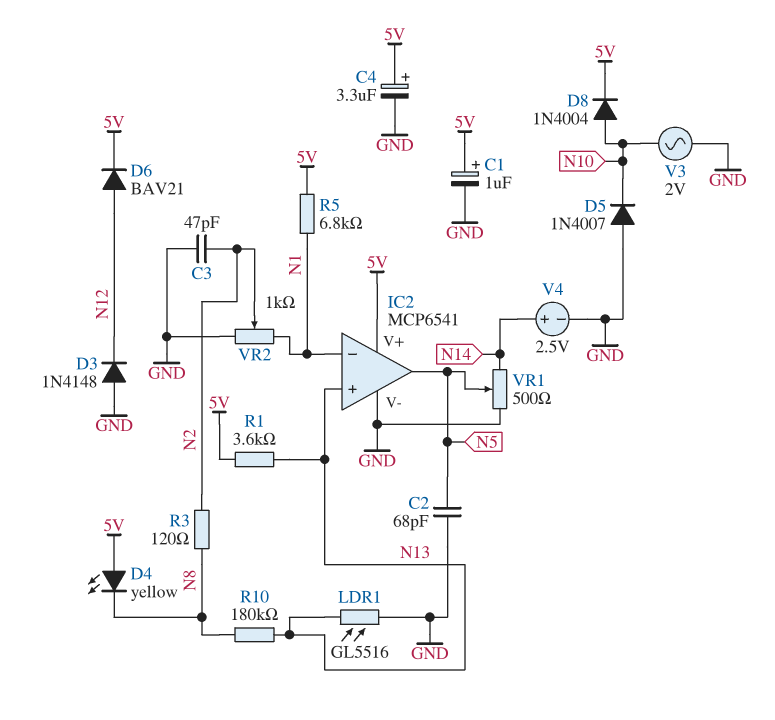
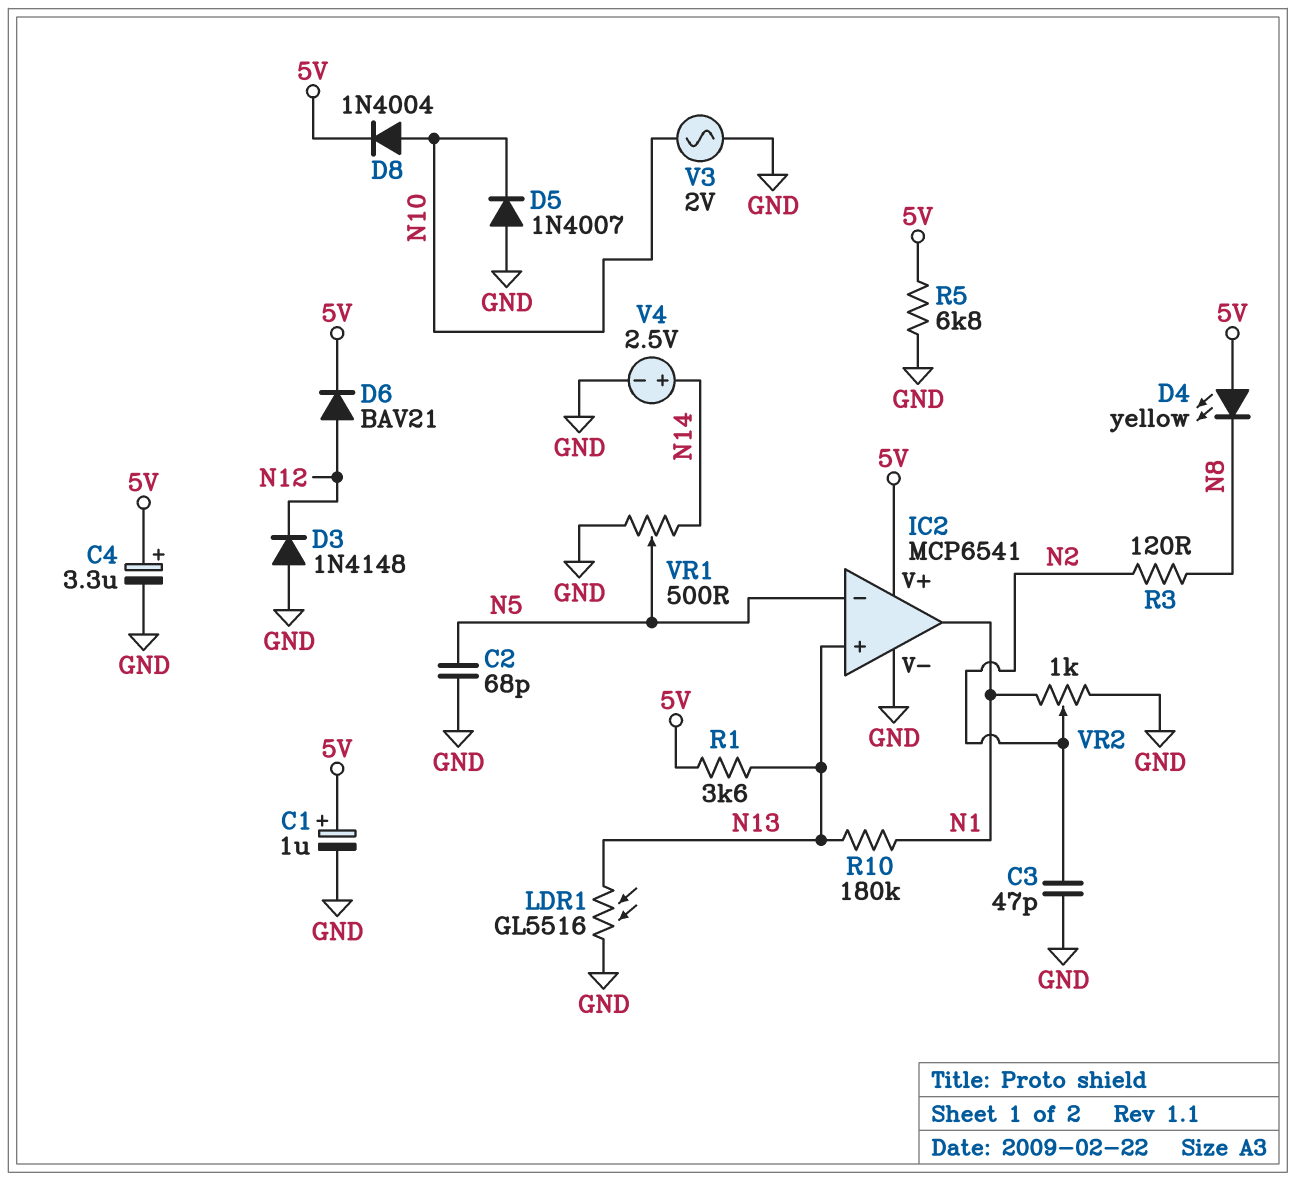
IC2 pin in-: N1 -> N5
IC2 pin out: N5 -> N1
R5: 6.8k (5V, N1) -> 6.8k (5V, GND)
R10: 180k (N8, N13) -> 180k (N1, N13)

